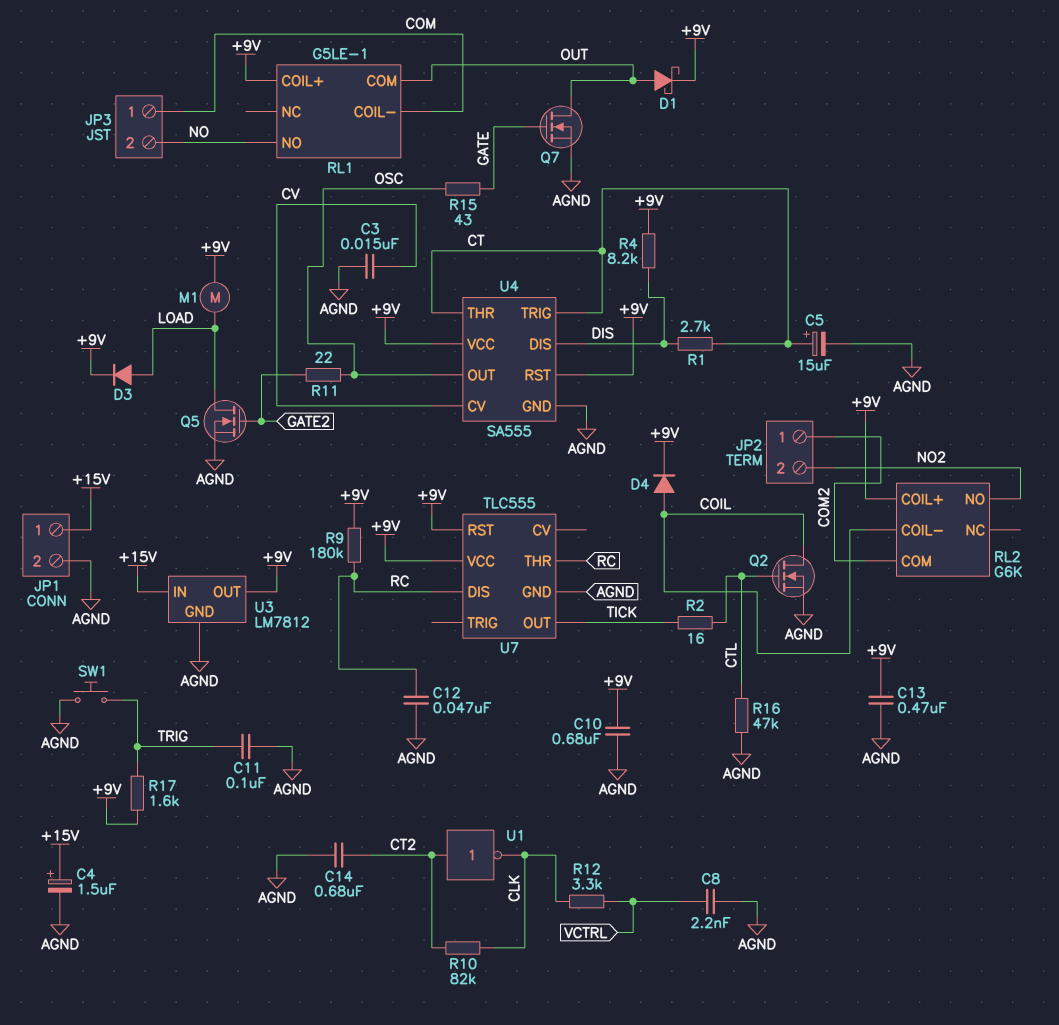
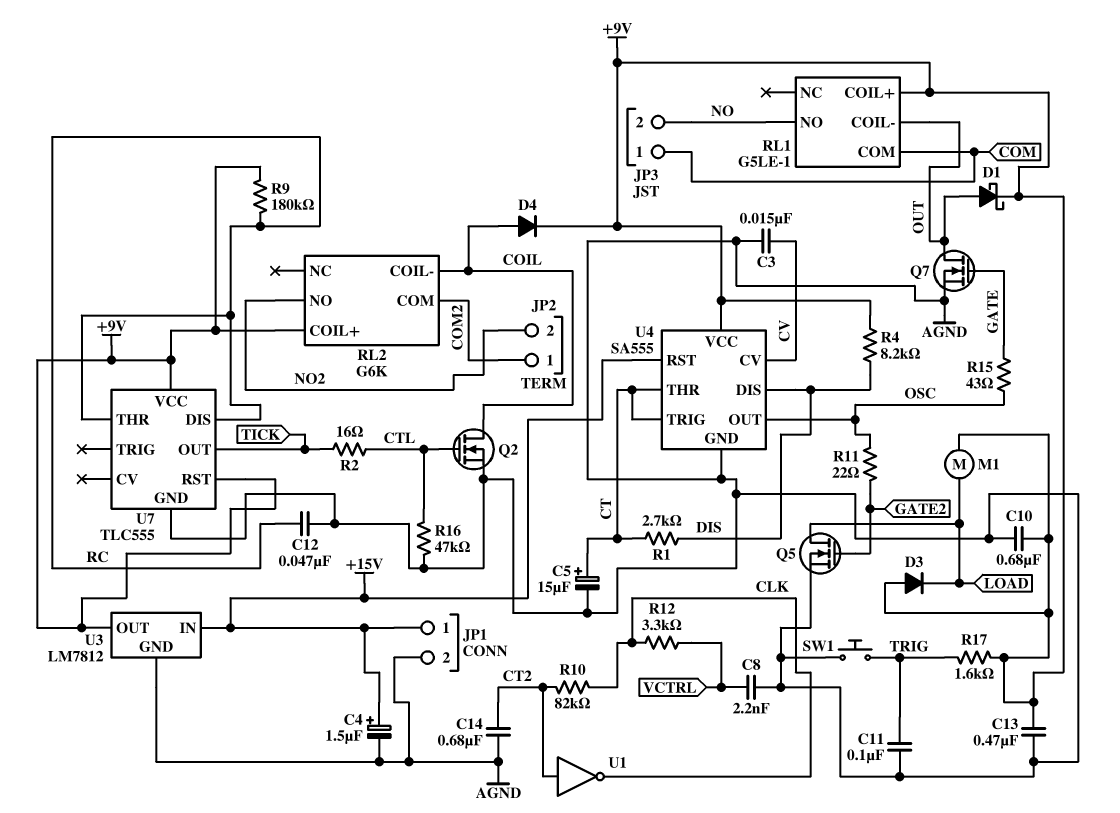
D3: diode (A LOAD, K +9V) -> diode (A +9V, K LOAD)
RL1 pin COIL-: COM -> OUT
RL1 pin COM: OUT -> COM
U4 pin RST: +9V -> +15V

